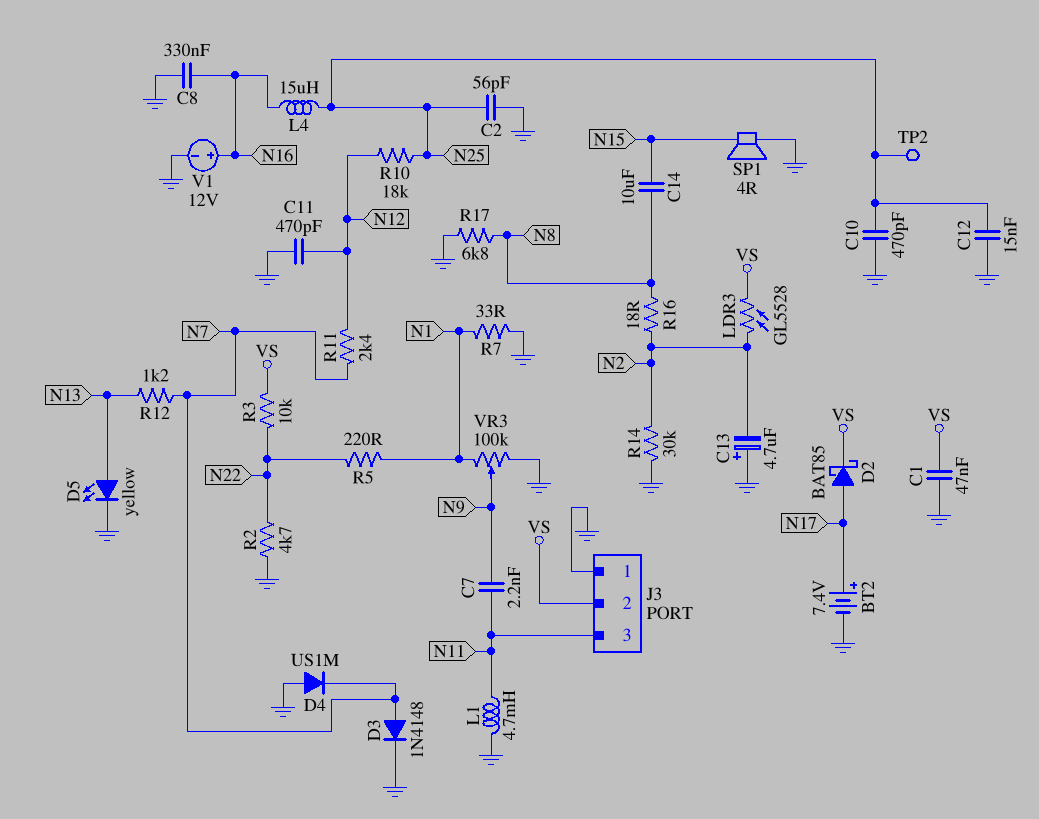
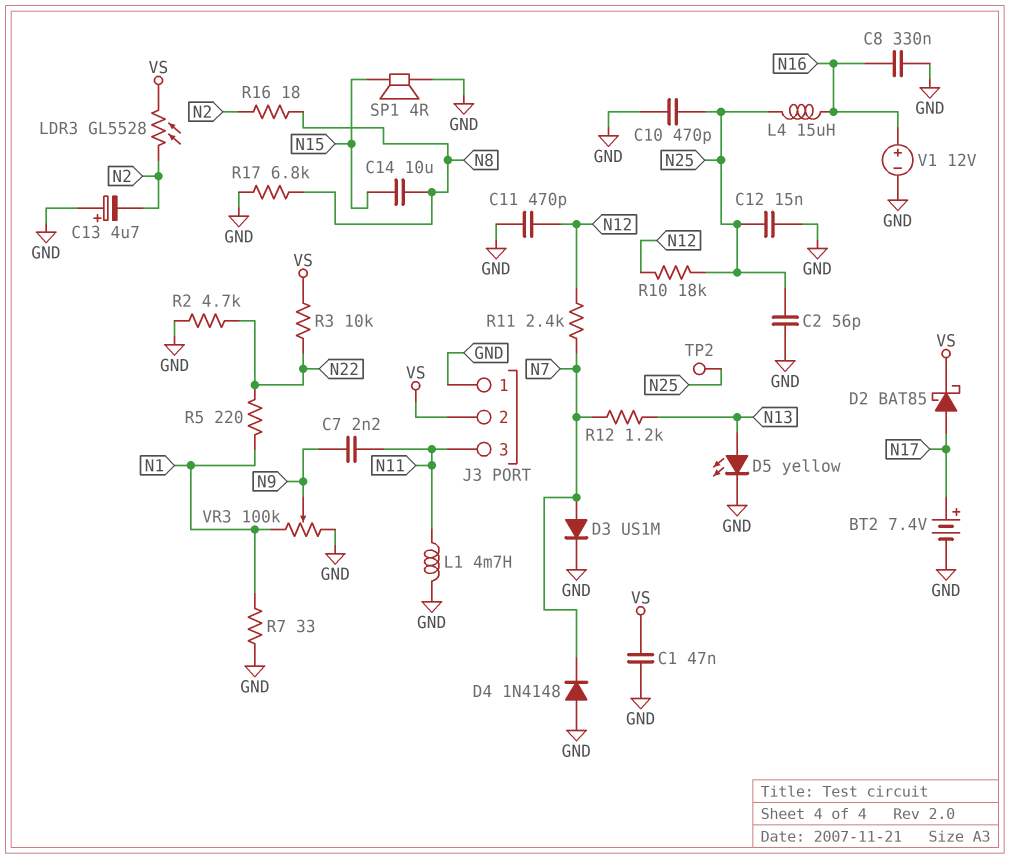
D3: diode 1N4148 (A N7, K GND) -> diode US1M (A N7, K GND)
D4: diode US1M (A GND, K N7) -> diode 1N4148 (A GND, K N7)
R14: 30k (GND, N2) -> none

